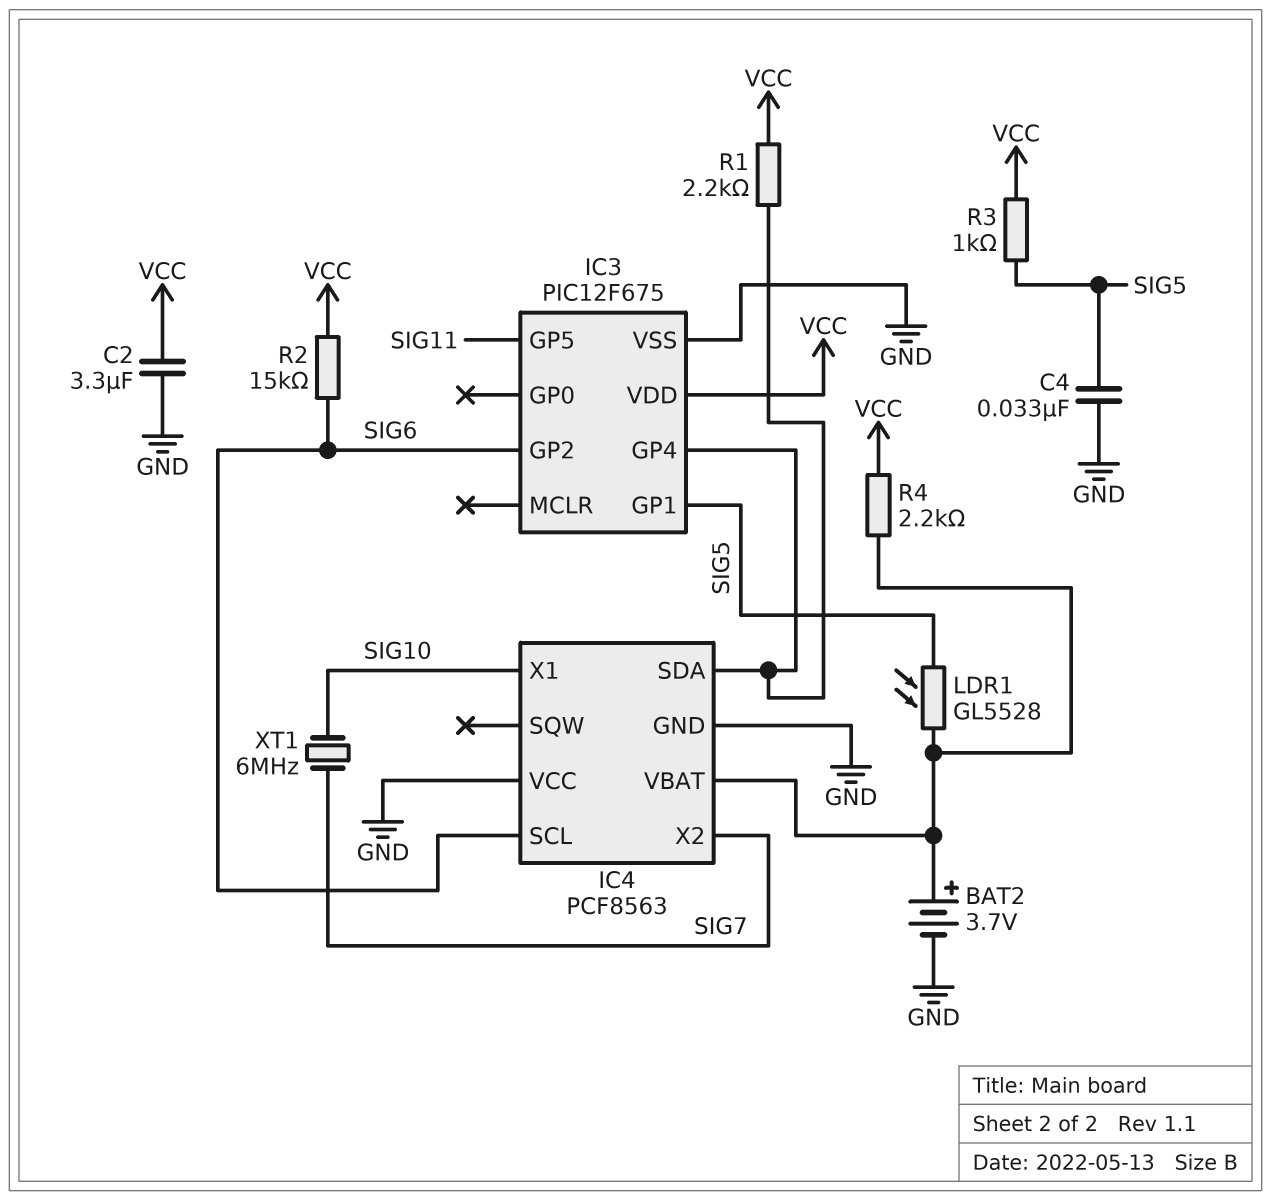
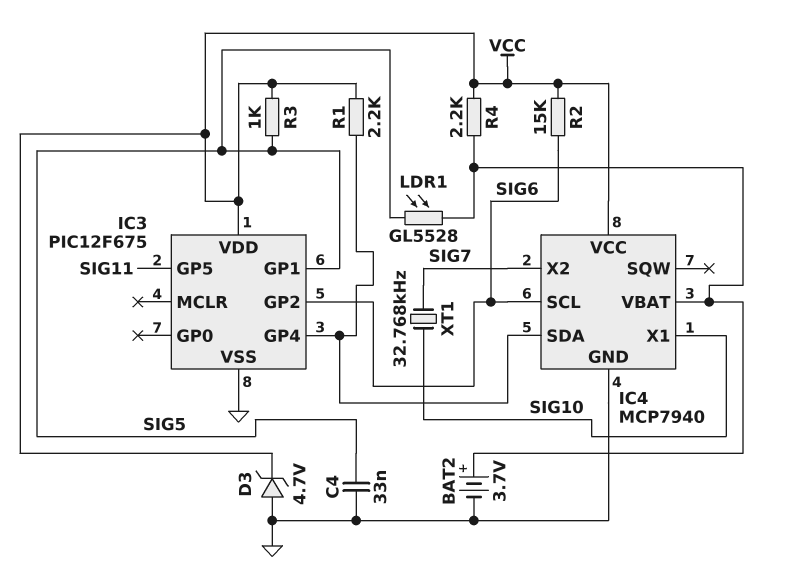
C2: 3.3uF (GND, VCC) -> none
D3: none -> zener 4.7V (A GND, K VCC)
IC4: PCF8563 -> MCP7940
IC4 pin VCC: GND -> VCC
XT1: 6MHz (SIG7, SIG10) -> 32.768kHz (SIG7, SIG10)

